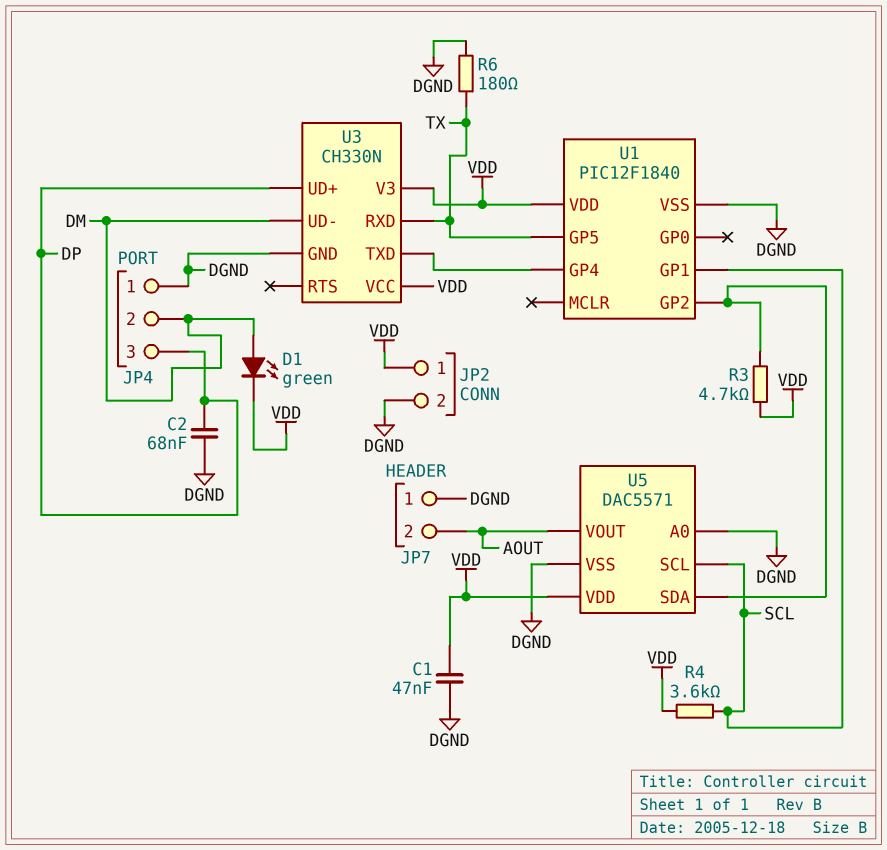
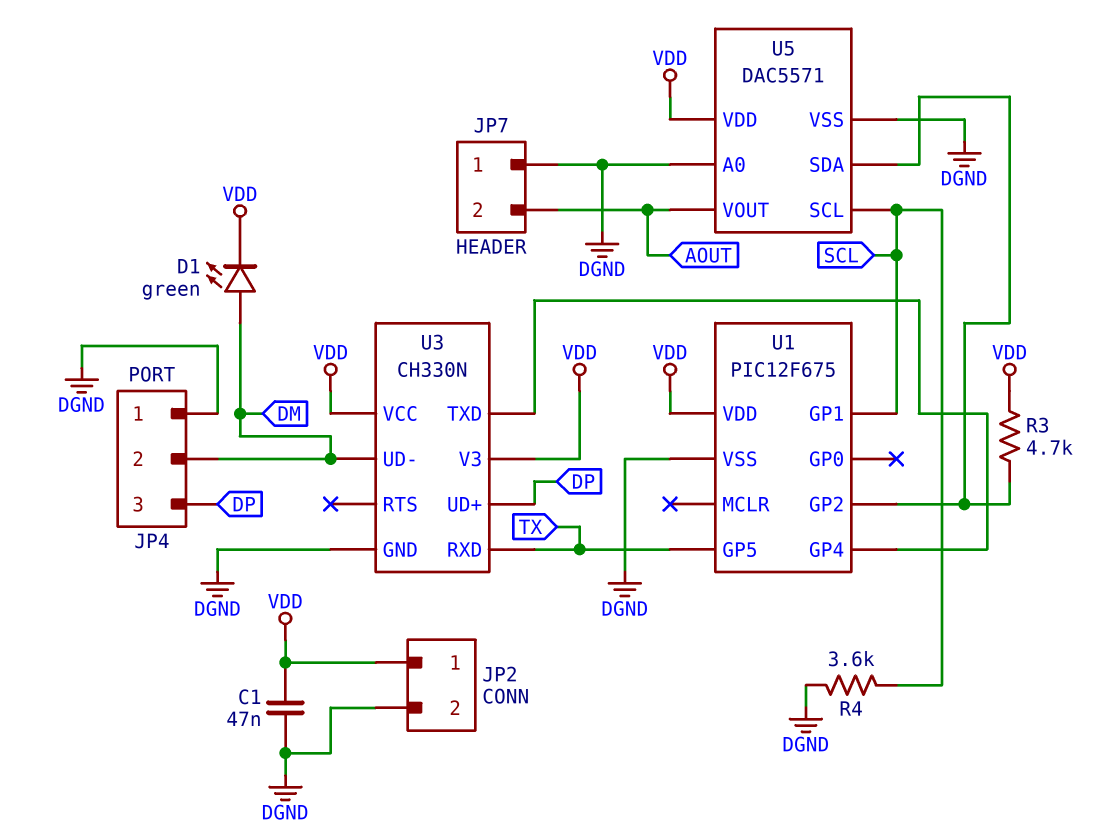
C2: 68nF (DGND, DP) -> none
R4: 3.6k (SCL, VDD) -> 3.6k (DGND, SCL)
R6: 180 (DGND, TX) -> none
U1: PIC12F1840 -> PIC12F675

